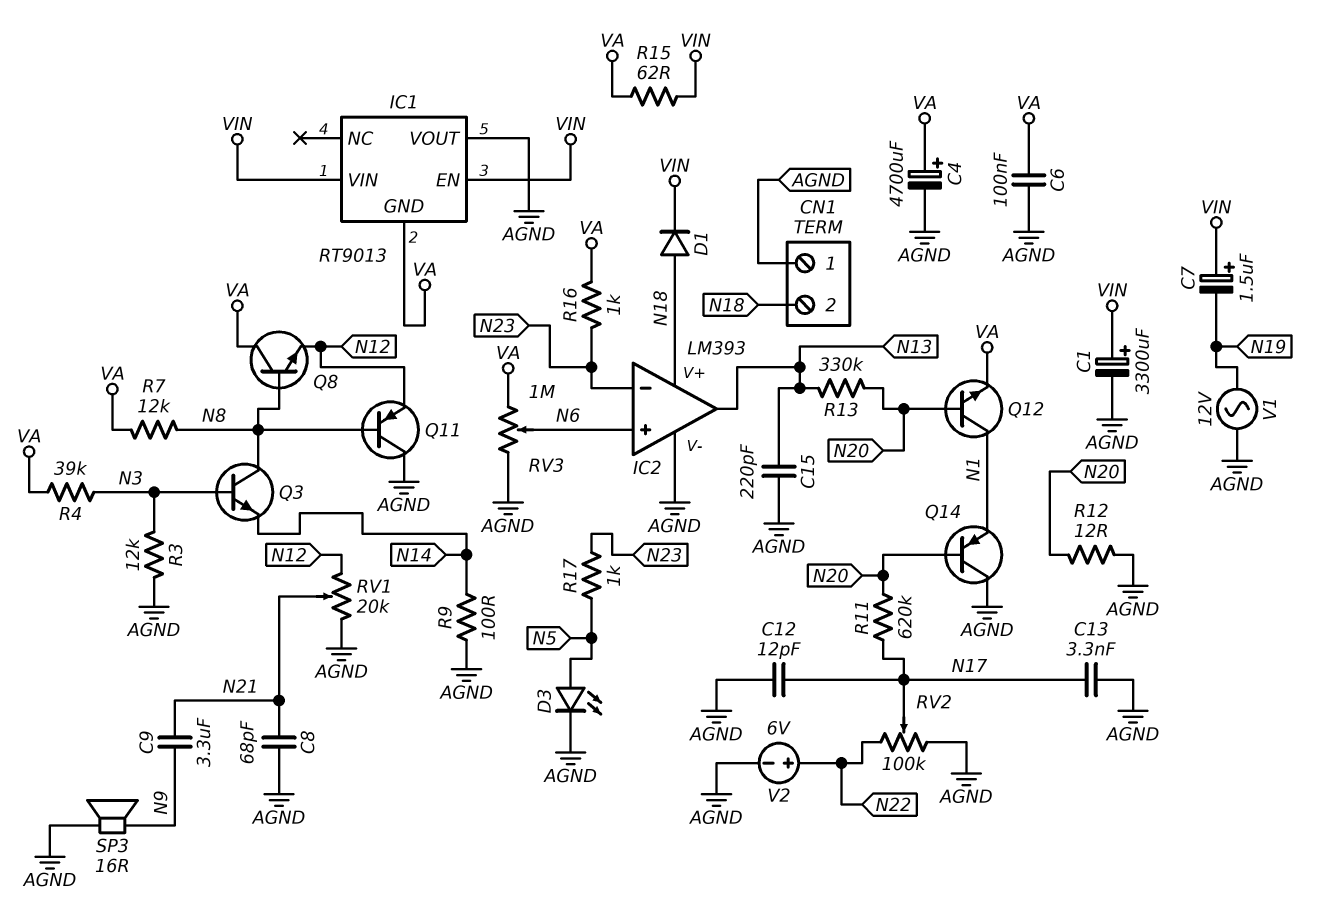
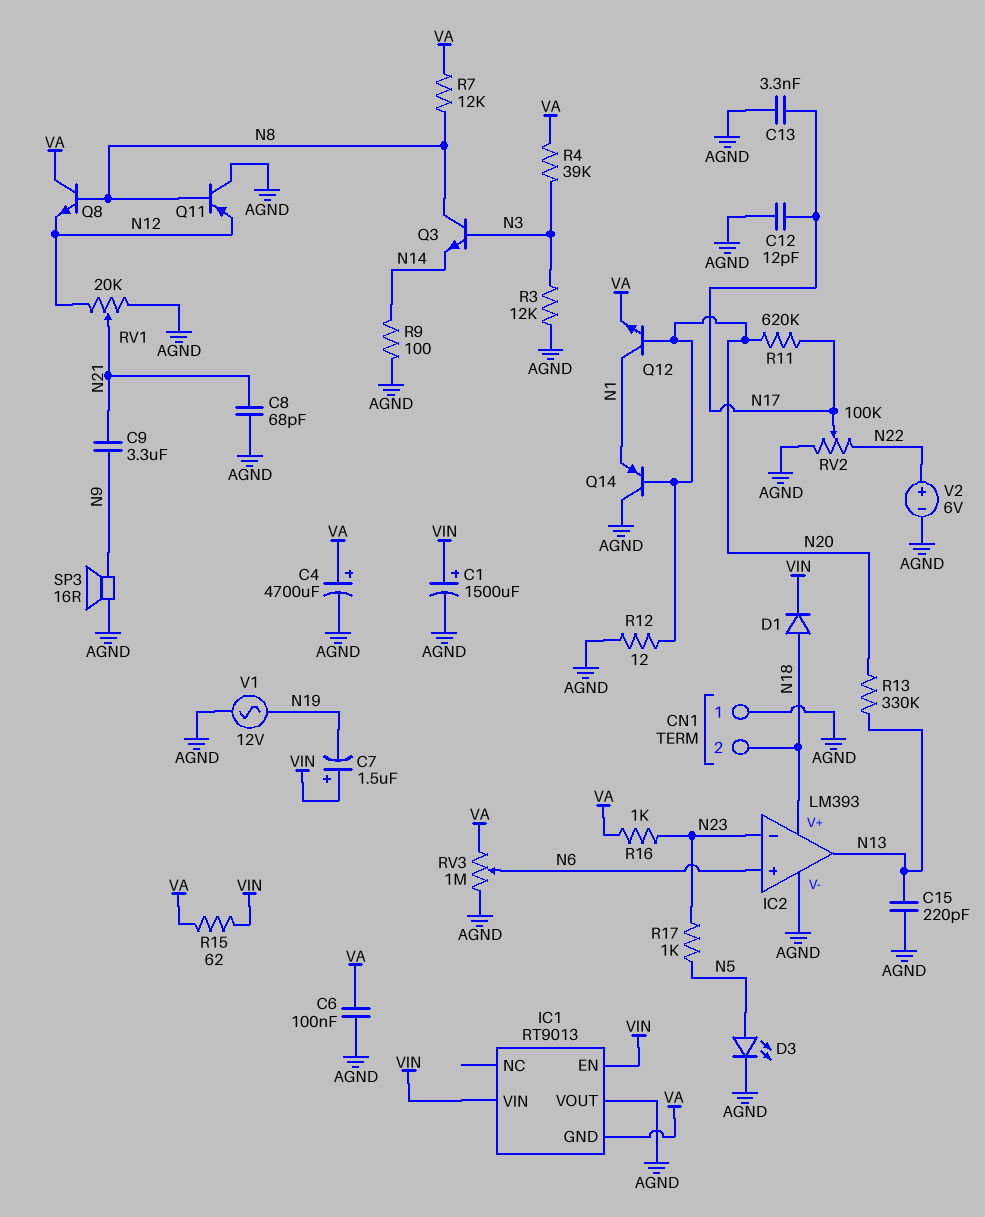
C1: 3300uF (plus VIN, minus AGND) -> 1500uF (plus VIN, minus AGND)

